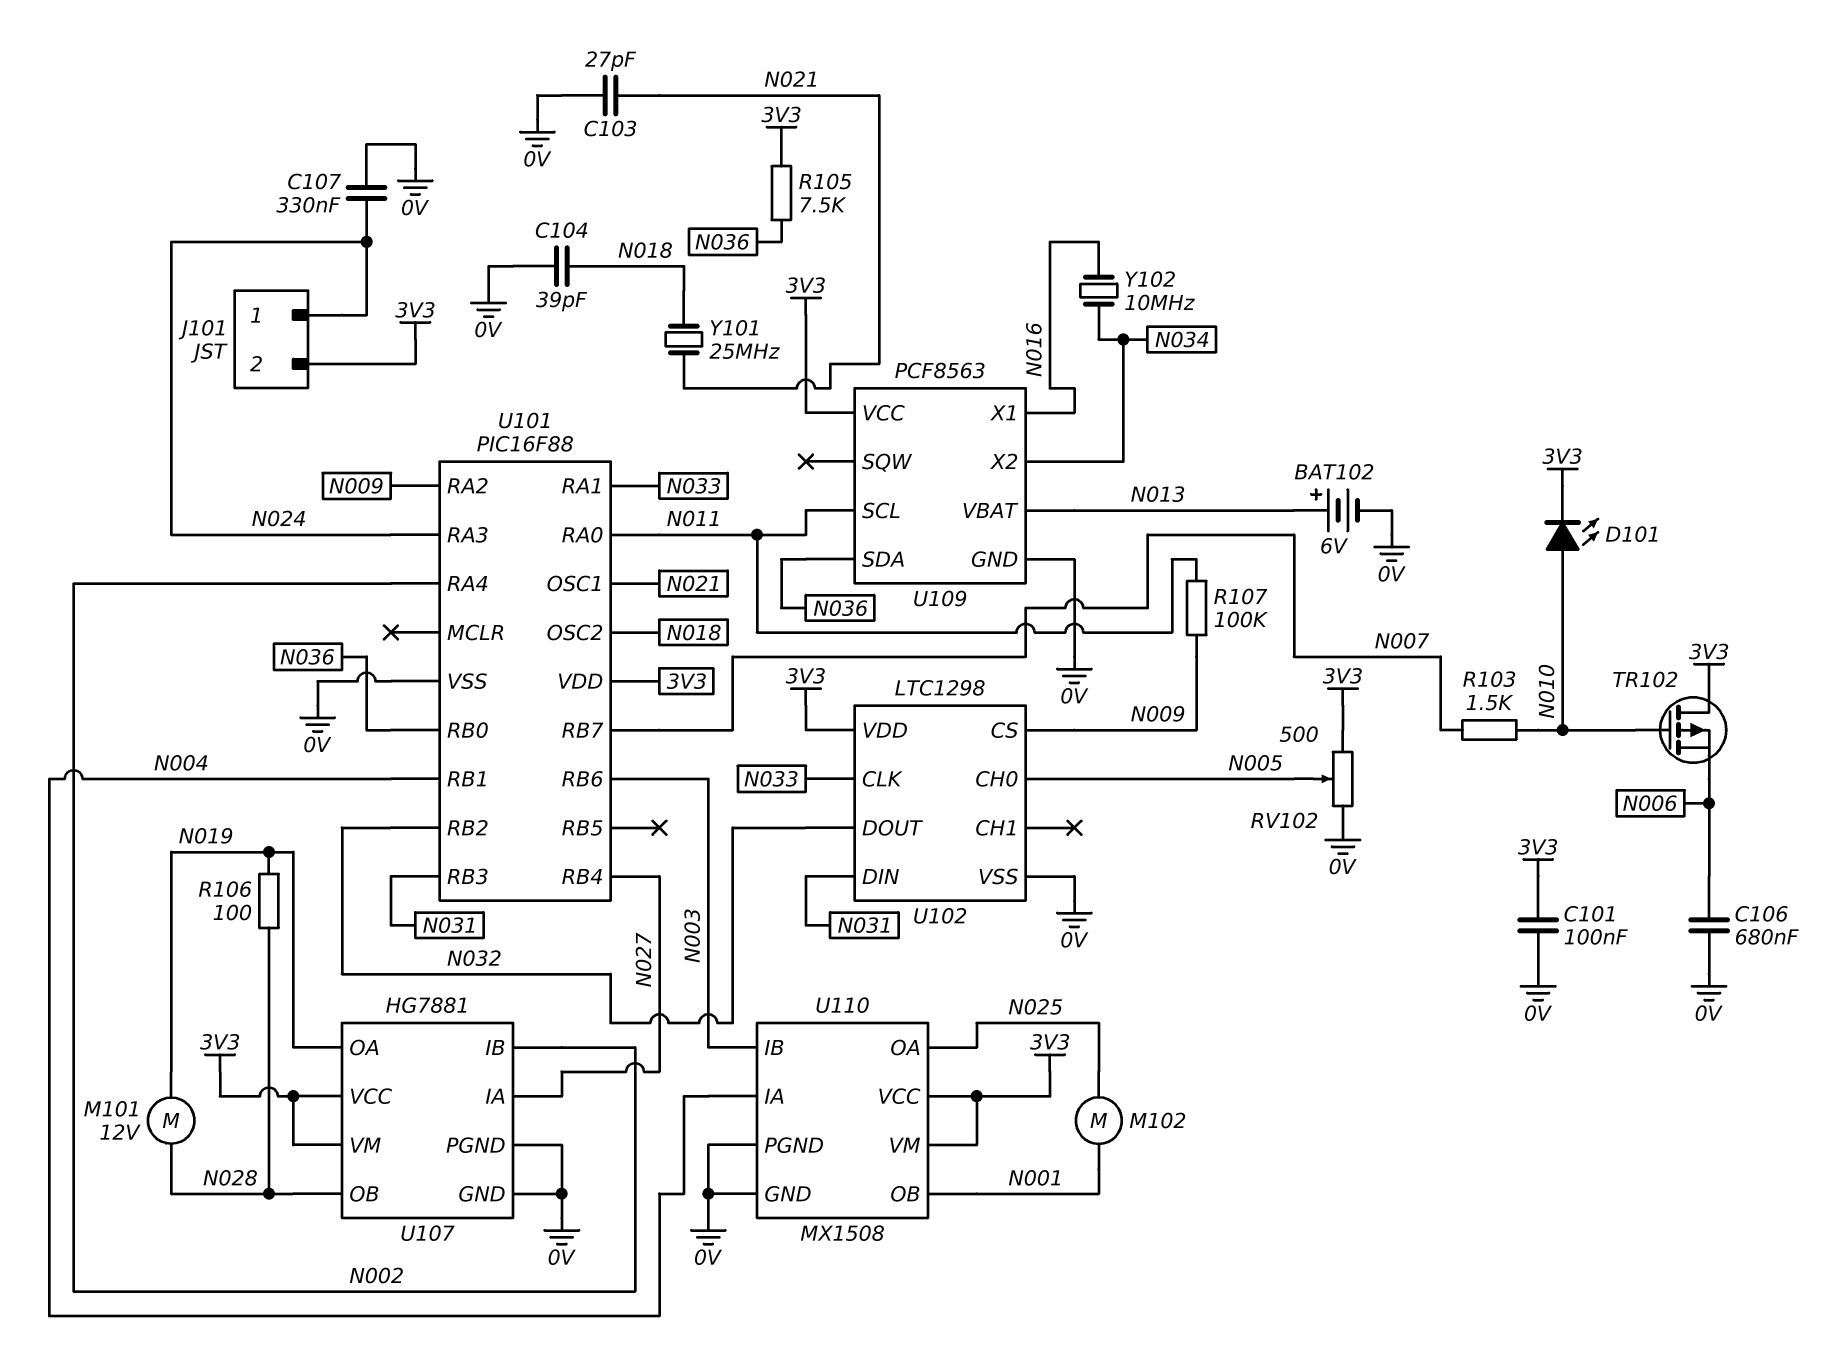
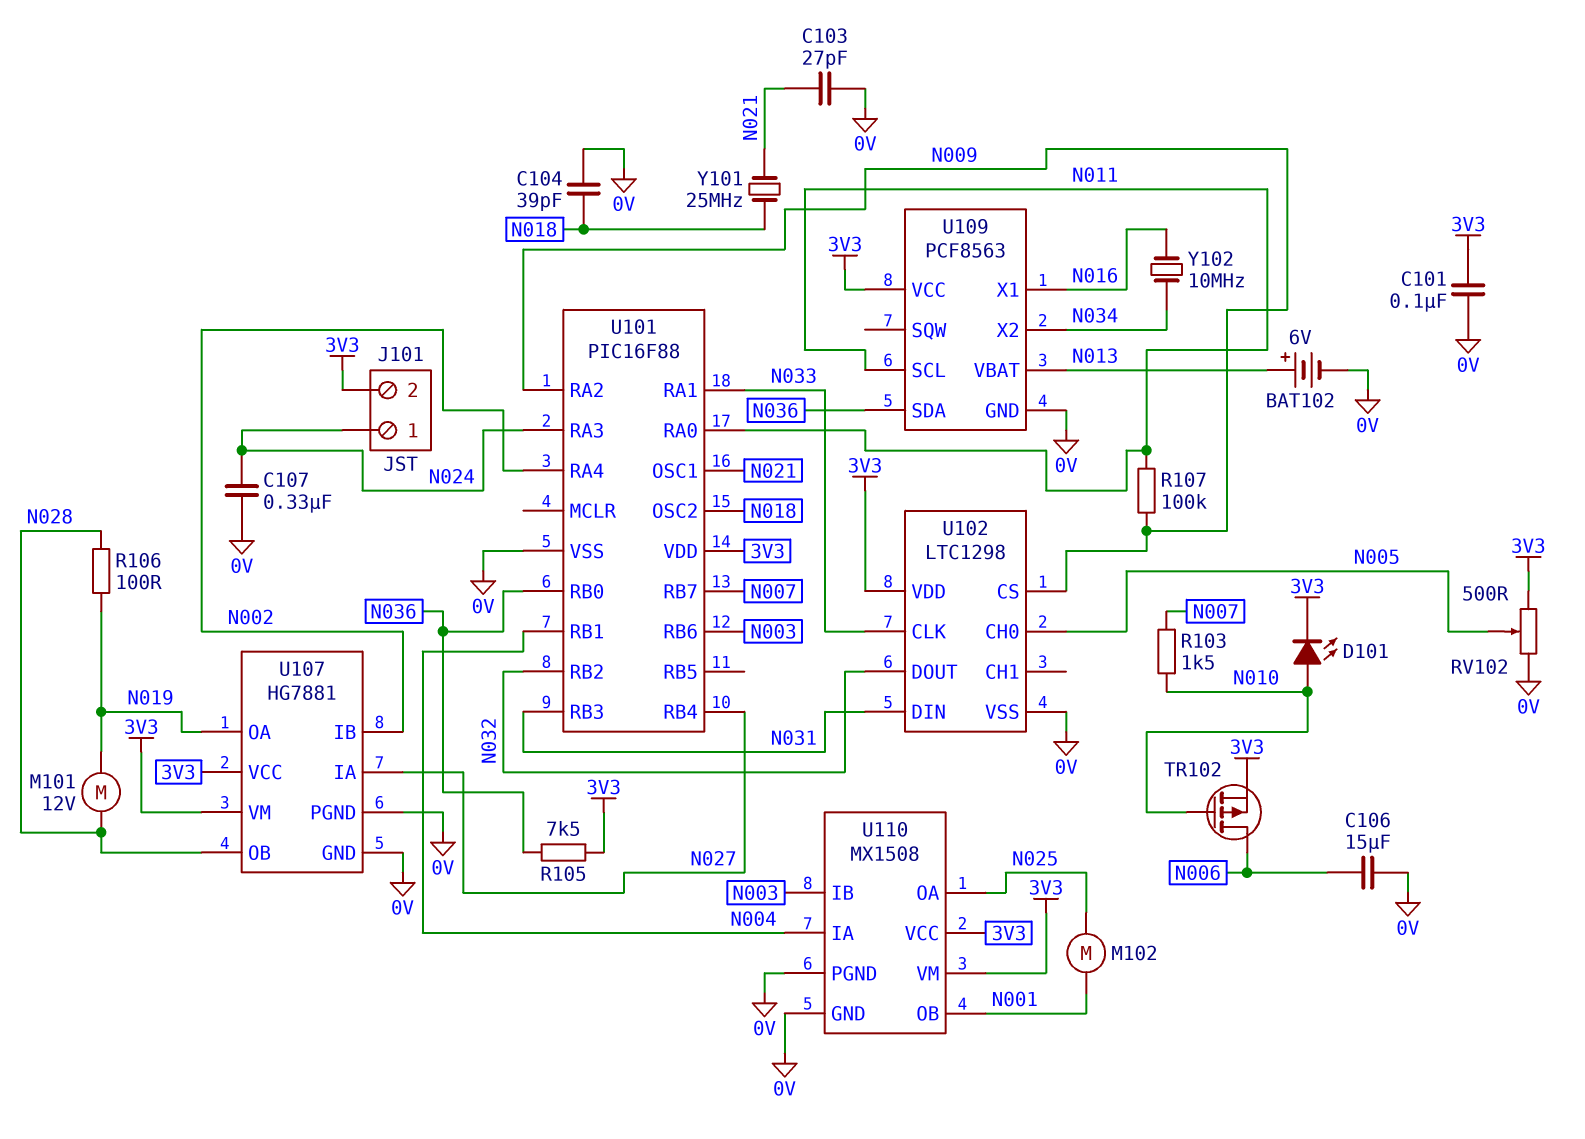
C106: 680nF (0V, N006) -> 15uF (0V, N006)
TR102: PMOS (G N010, D 3V3, S N006) -> PMOS (G N010, D N006, S 3V3)

